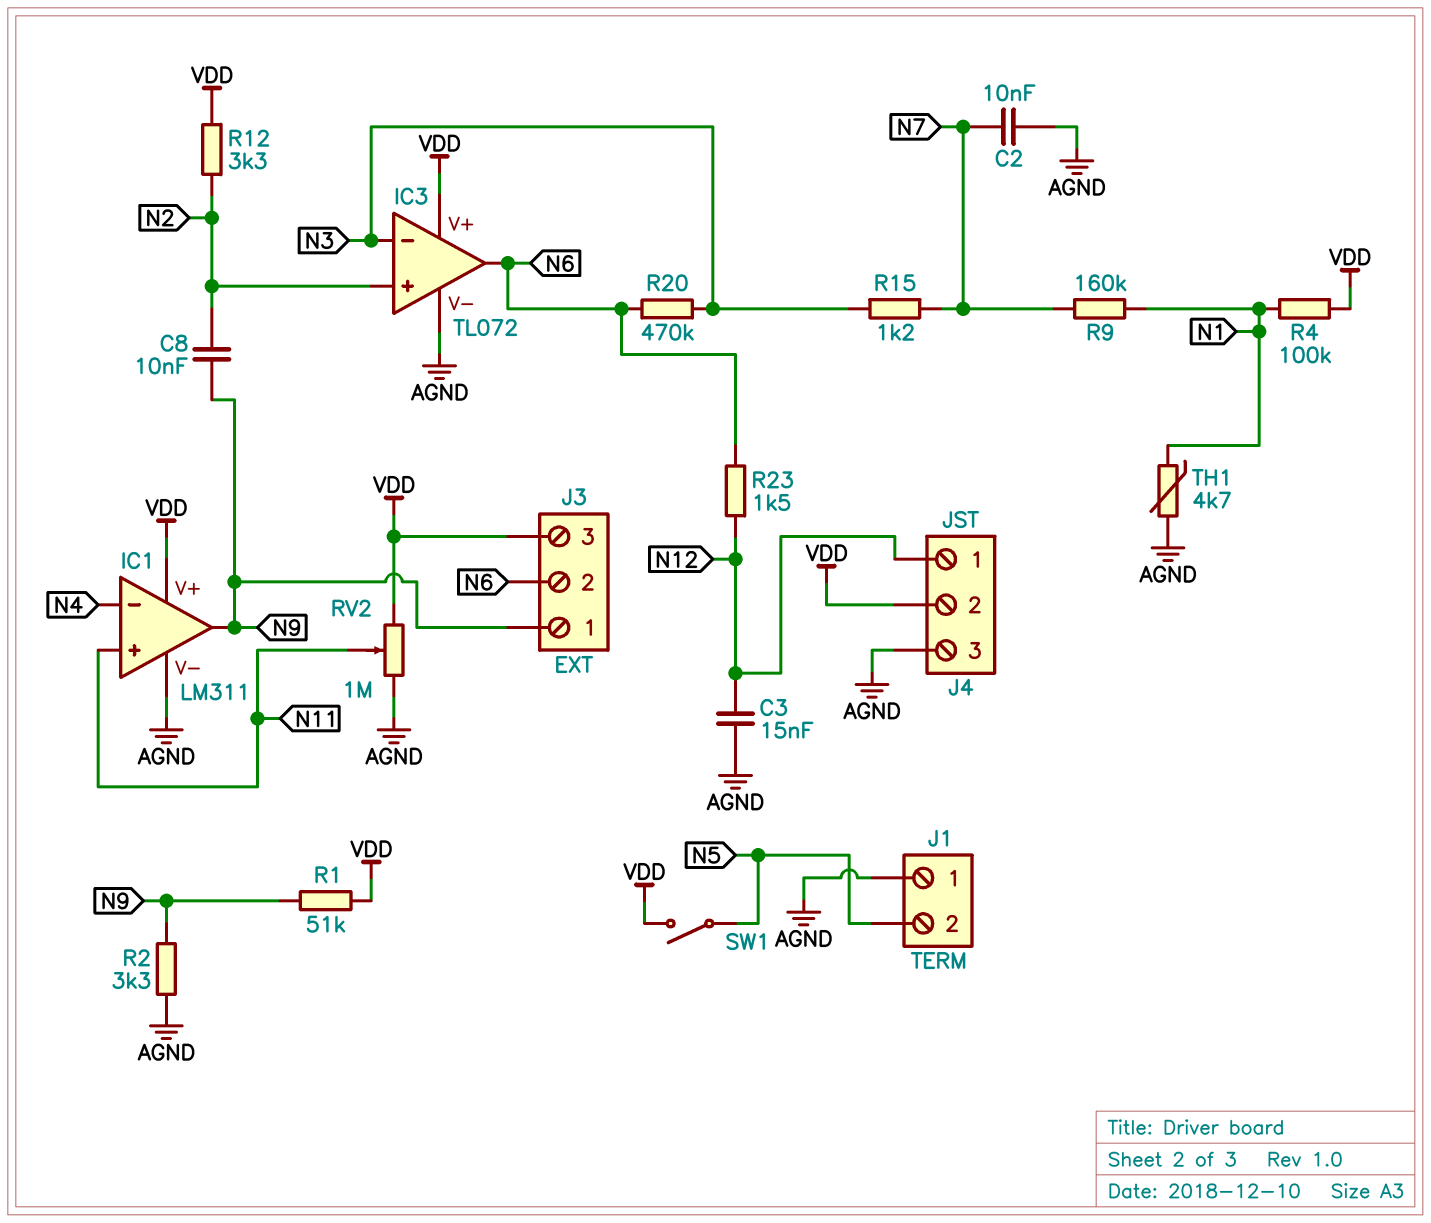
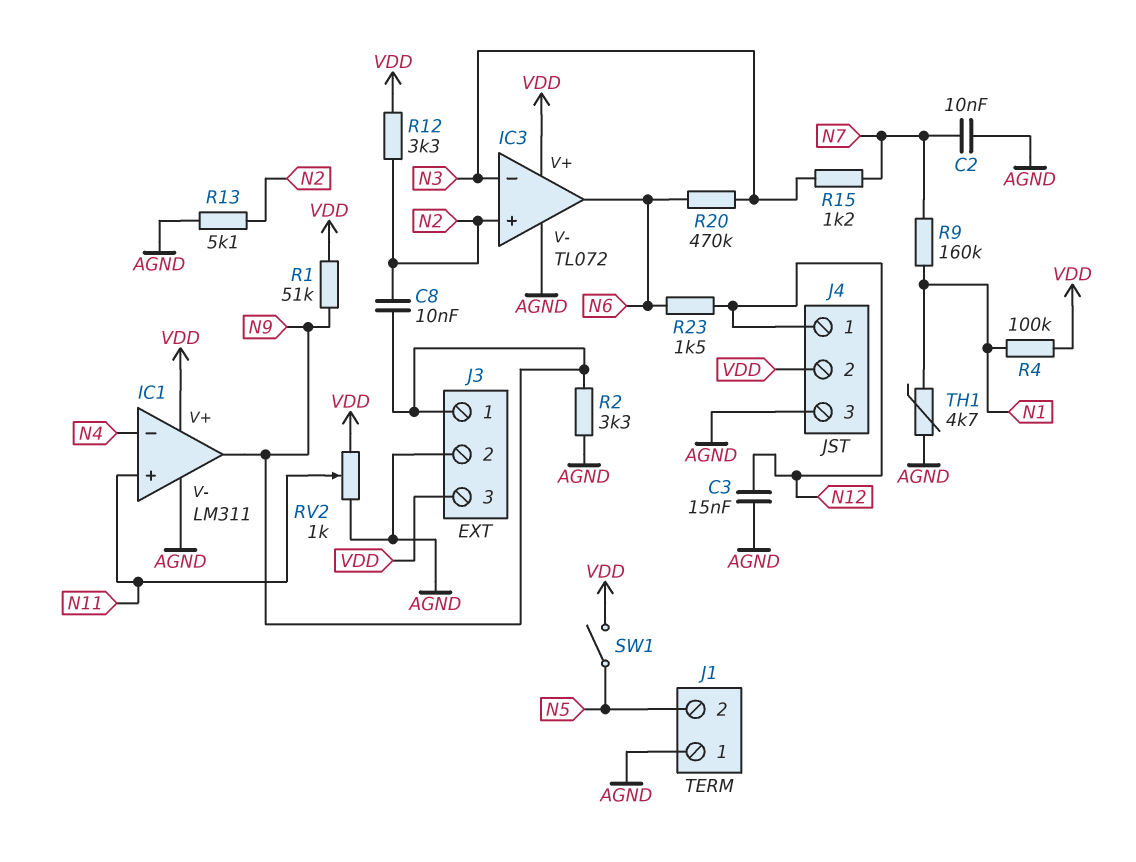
J3 pin 2: N6 -> AGND
R13: none -> 5.1k (AGND, N2)
RV2: 1M (AGND, VDD, wiper N11) -> 1k (AGND, VDD, wiper N11)

